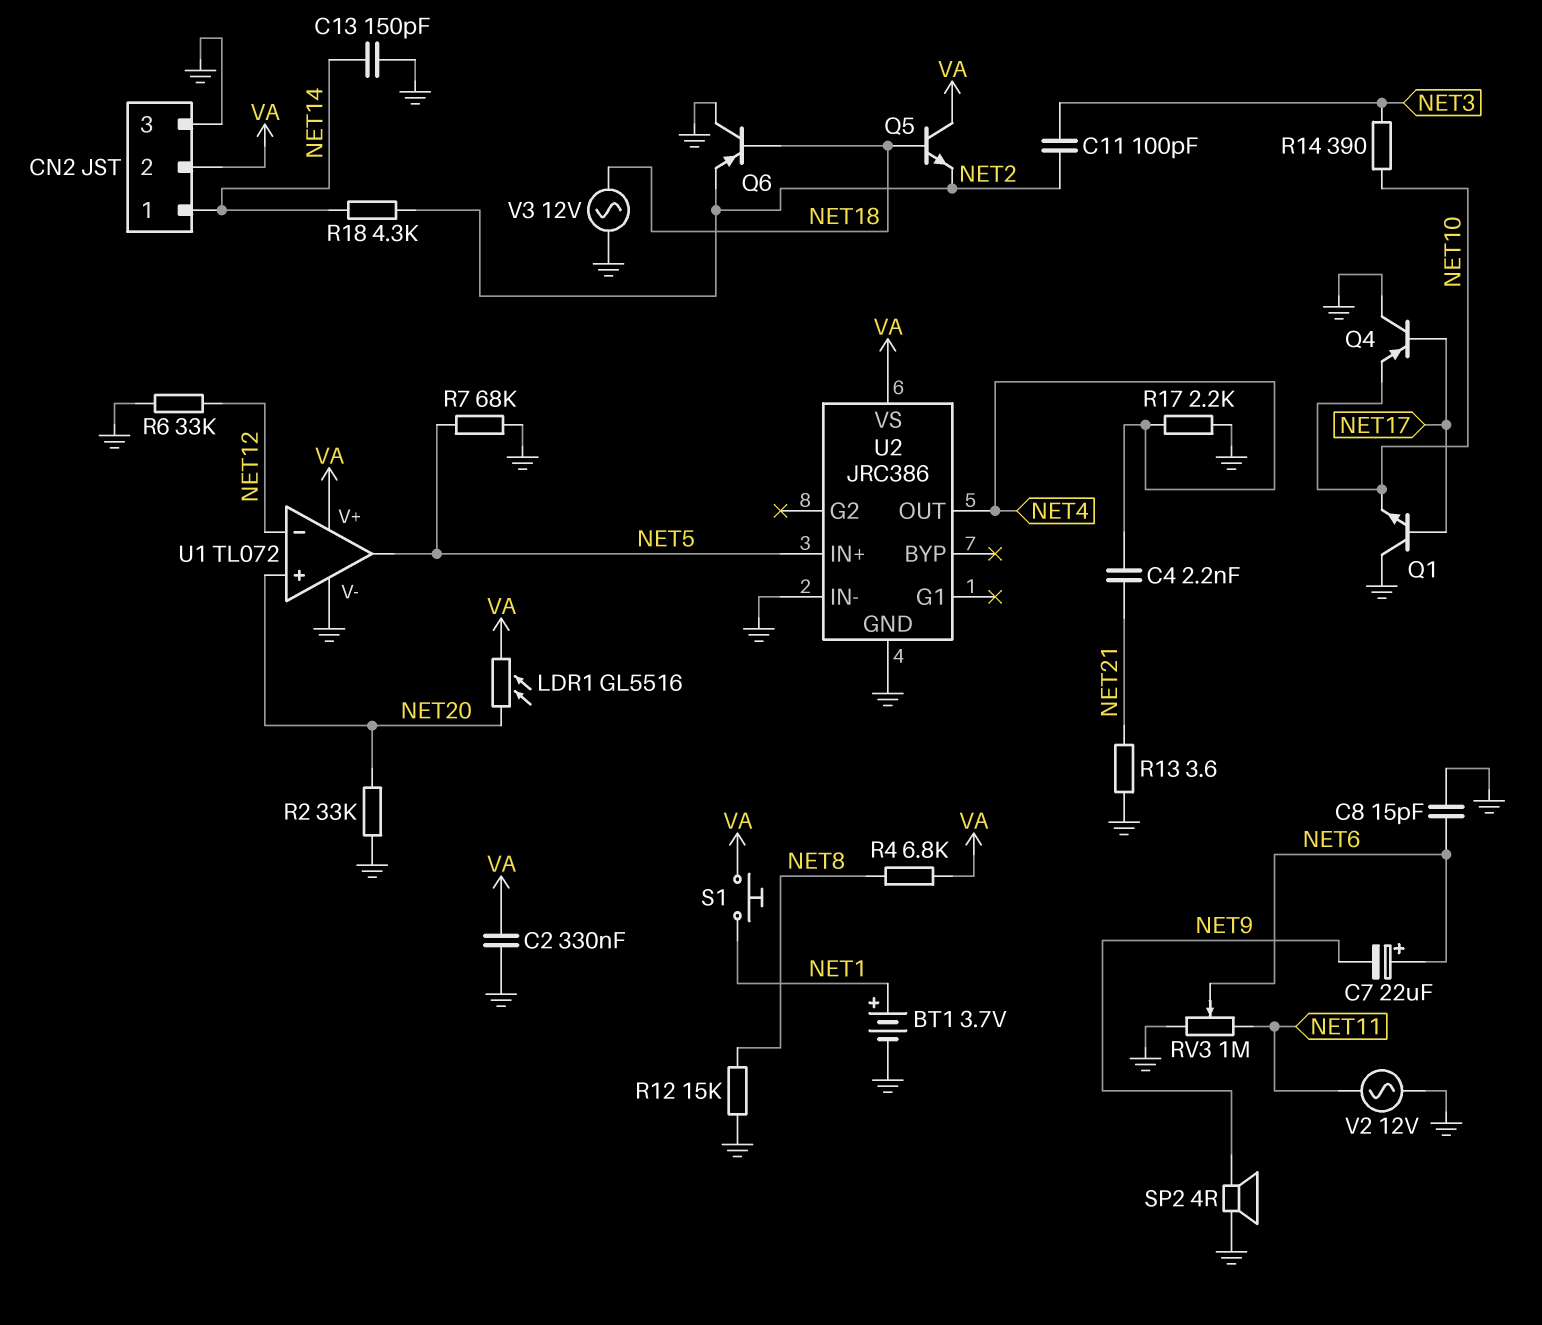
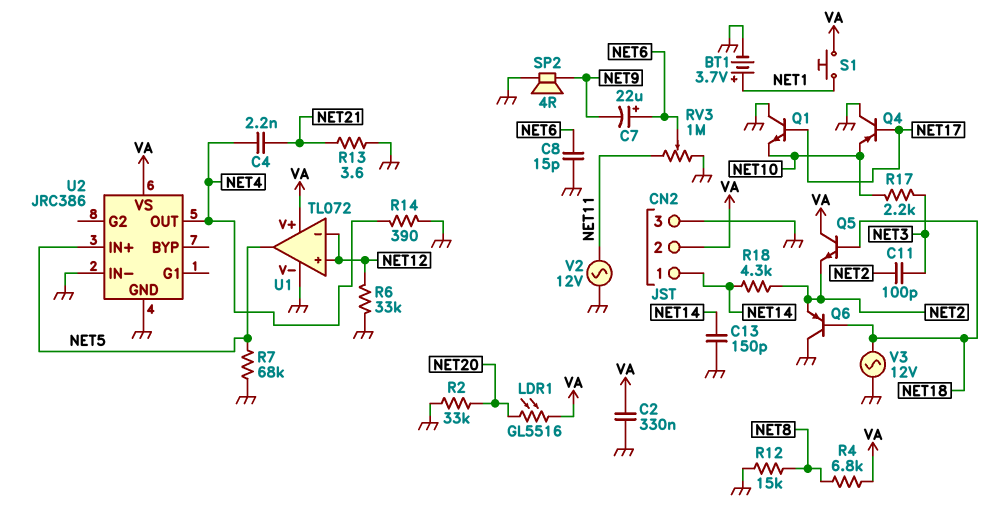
R14: 390 (NET3, NET10) -> 390 (GND, NET4)
R17: 2.2k (GND, NET4) -> 2.2k (NET3, NET10)
U1 pin in+: NET20 -> NET12

